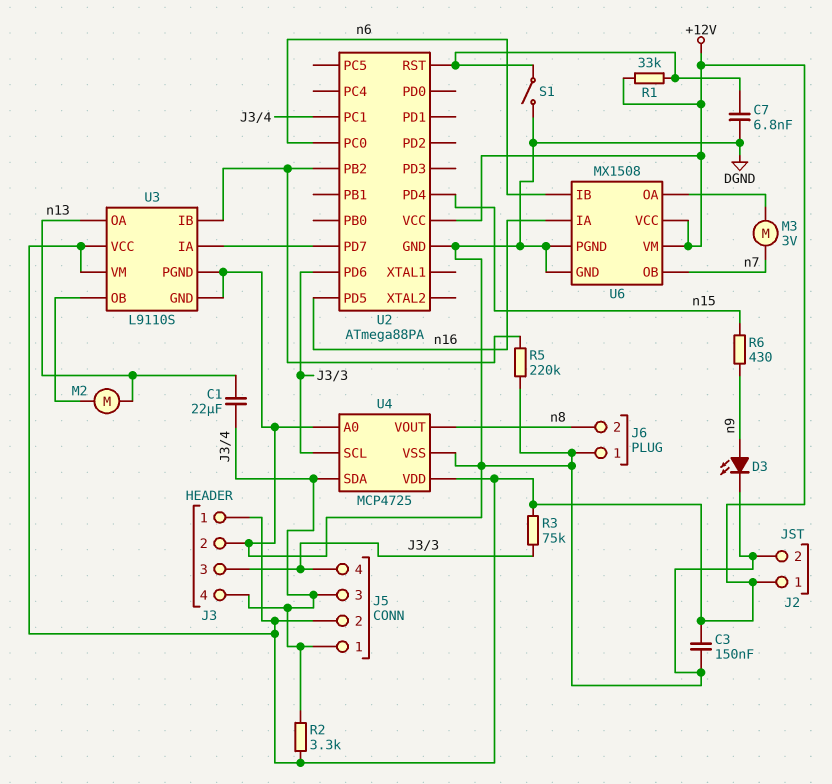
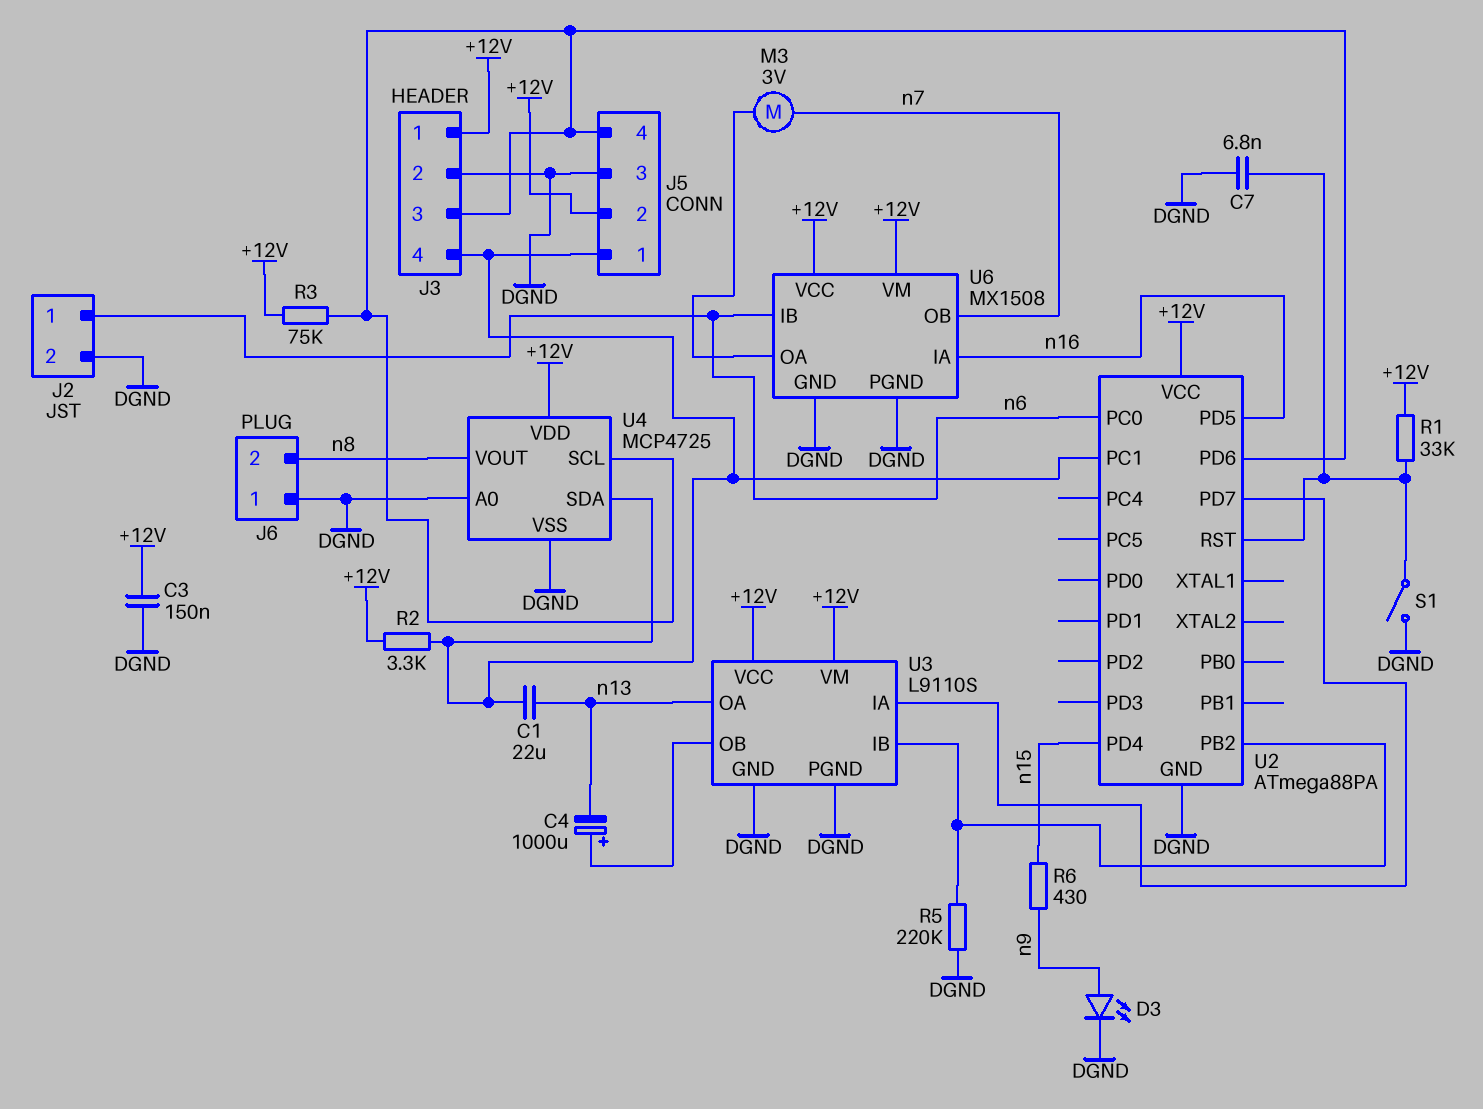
C4: none -> 1000uF (plus U3/OB, minus n13)
J2 pin 1: +12V -> n6
J5 pin 3: J3/4 -> DGND
M2: motor (U3/OB, n13) -> none

